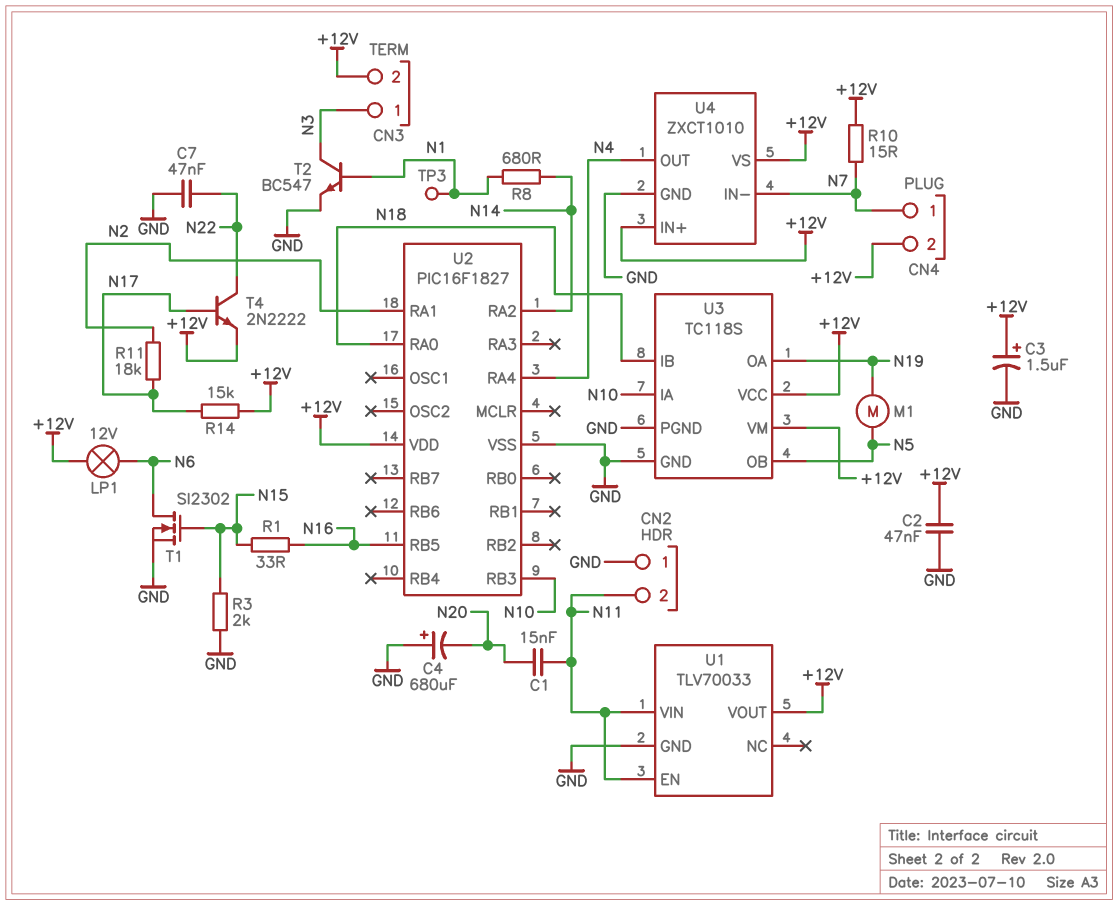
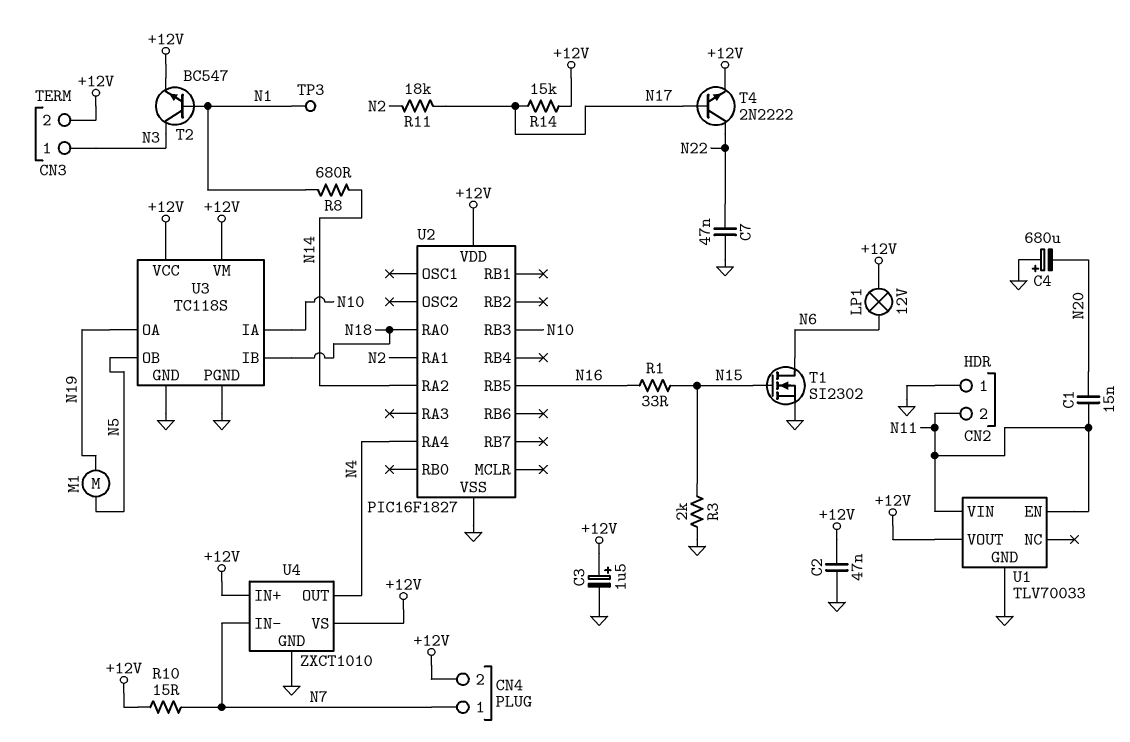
T2: NPN BC547 (B N1, C N3, E GND) -> NPN BC547 (B N1, C N3, E +12V)

